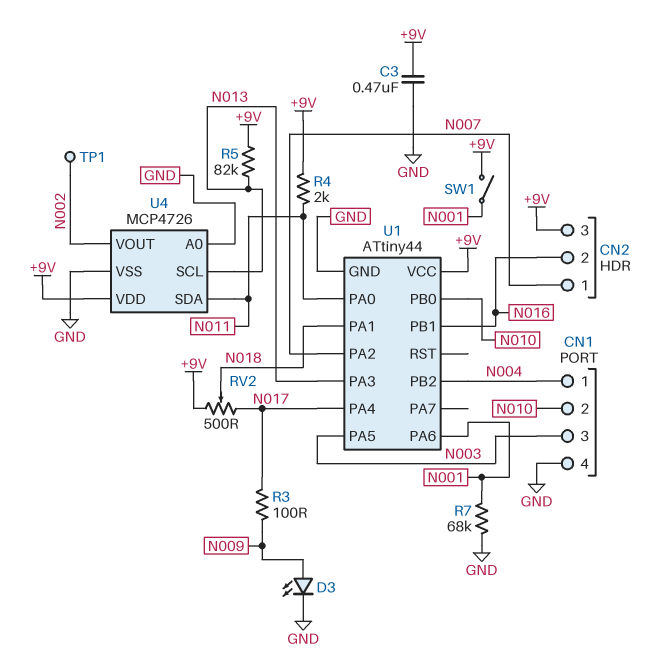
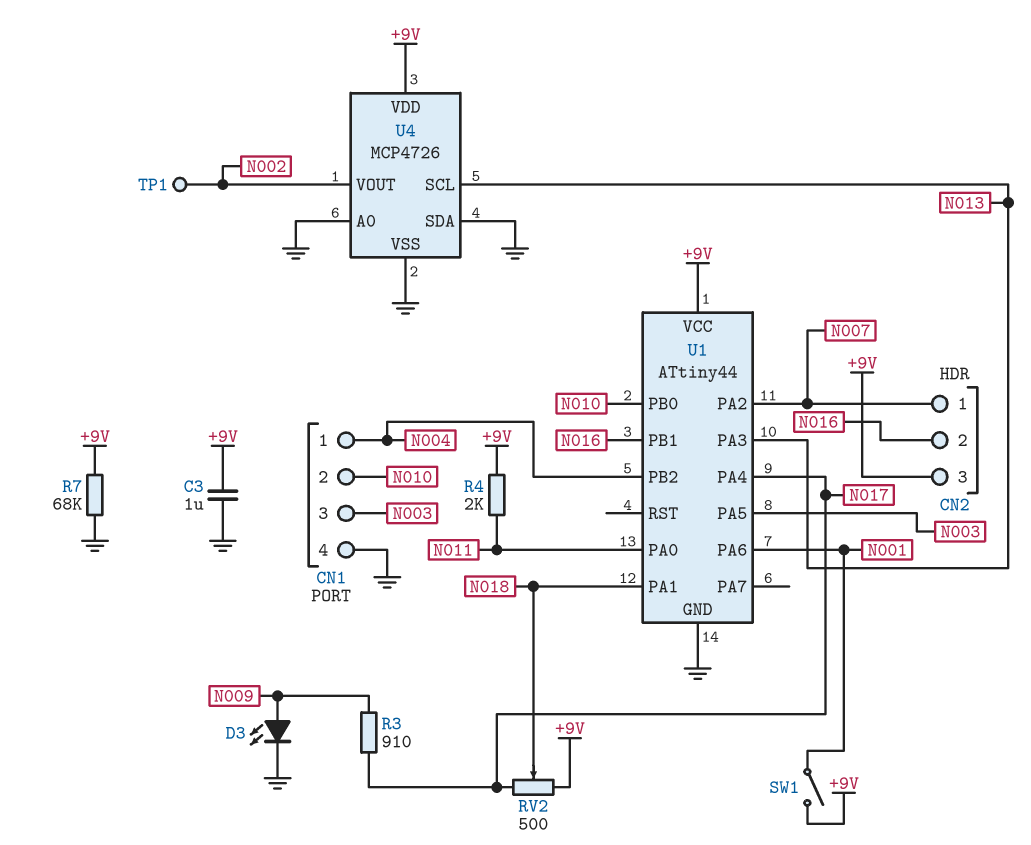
C3: 470nF (+9V, GND) -> 1uF (+9V, GND)
R3: 100 (N009, N017) -> 910 (N009, N017)
R5: 82k (+9V, N013) -> none
R7: 68k (GND, N001) -> 68k (+9V, GND)
U4 pin SDA: N011 -> GND

